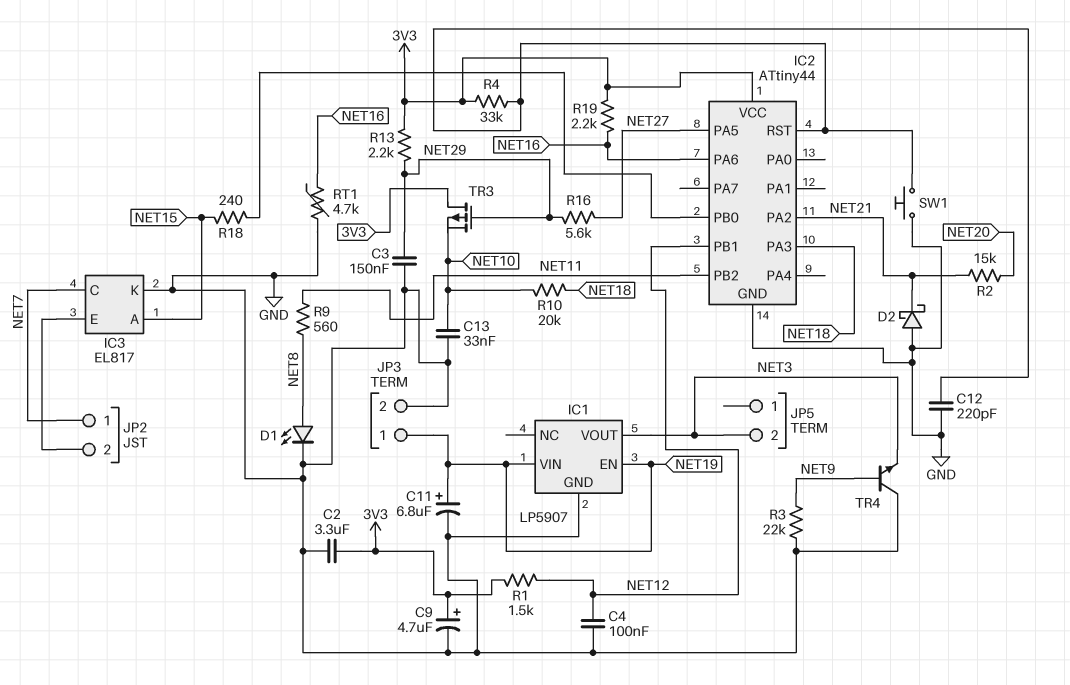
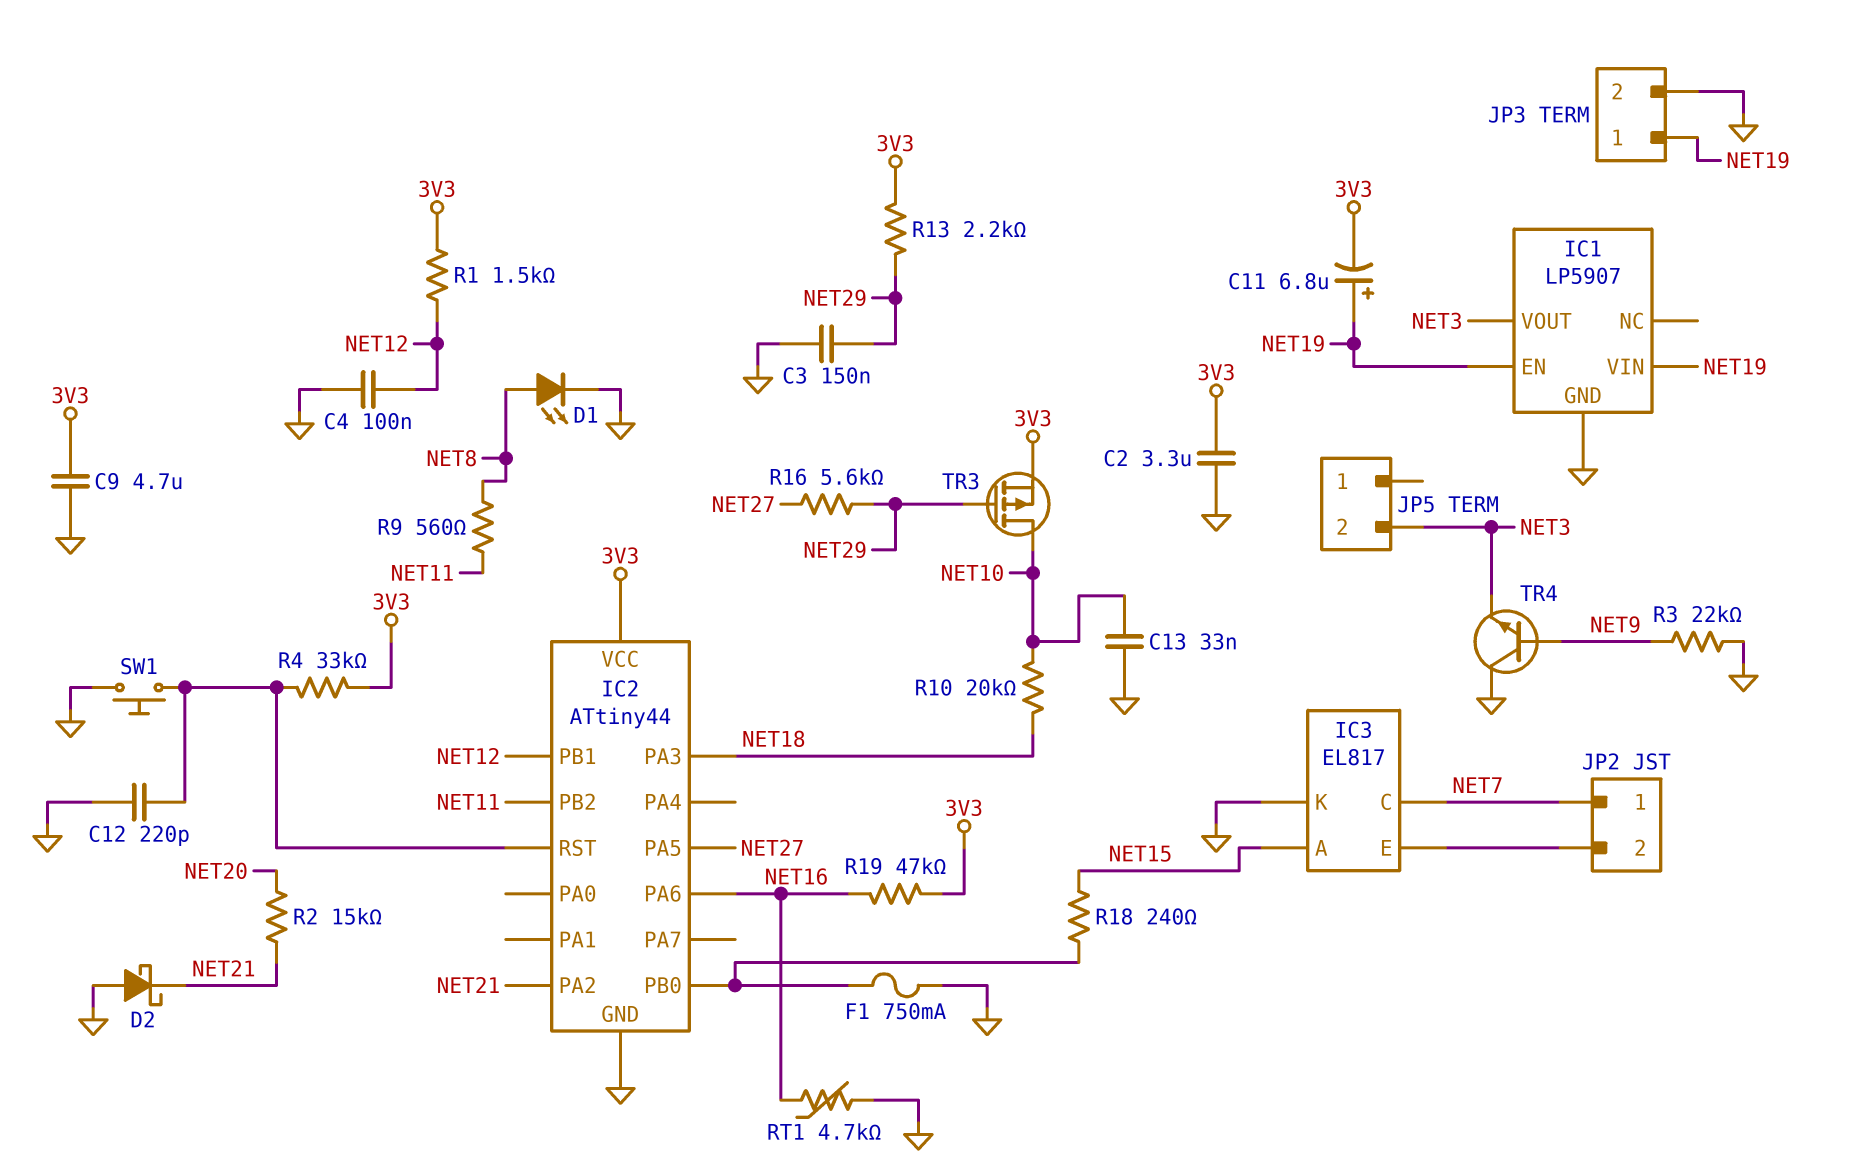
C9: 4.7uF (plus 3V3, minus GND) -> 4.7uF (3V3, GND)
C11: 6.8uF (plus NET19, minus GND) -> 6.8uF (plus NET19, minus 3V3)
F1: none -> 750mA (GND, IC2/PB0)
R19: 2.2k (3V3, NET16) -> 47k (3V3, NET16)
TR3: PMOS (G NET29, D 3V3, S NET10) -> PMOS (G NET29, D NET10, S 3V3)

